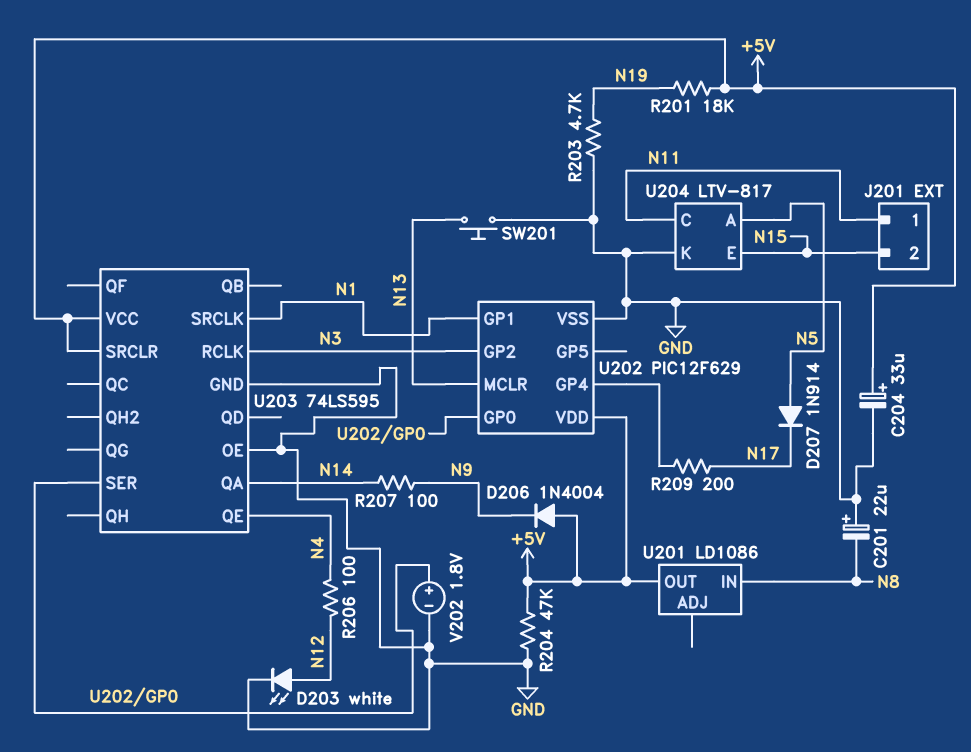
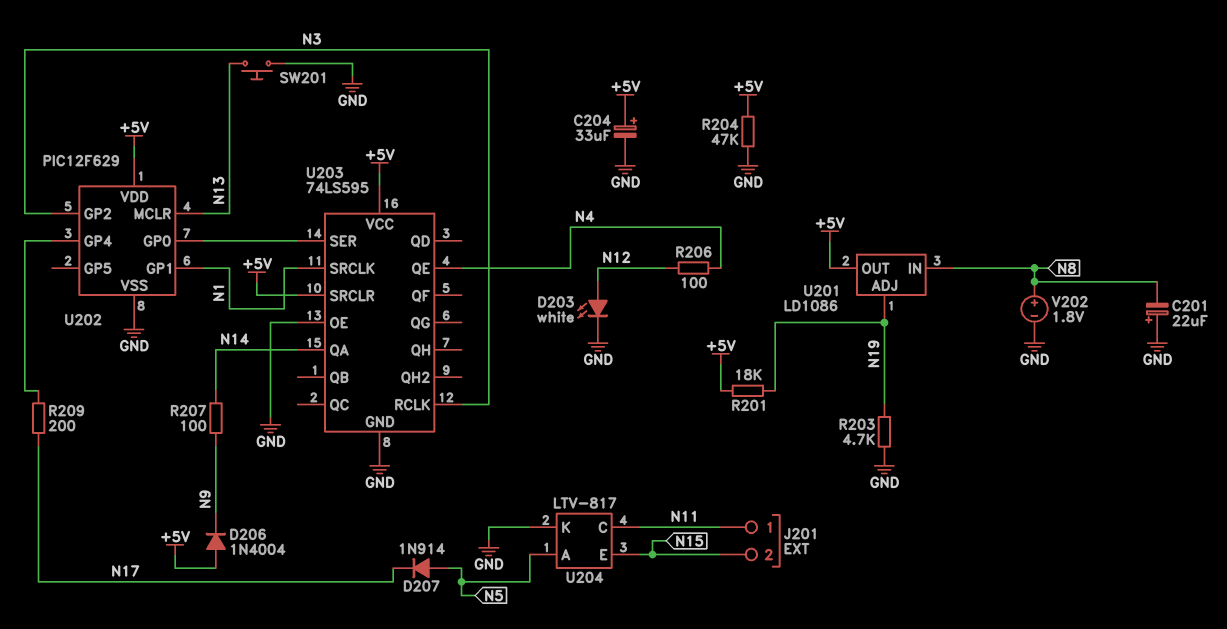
U201 pin ADJ: none -> N19
V202: 1.8V (plus U202/GP0, minus GND) -> 1.8V (plus N8, minus GND)

